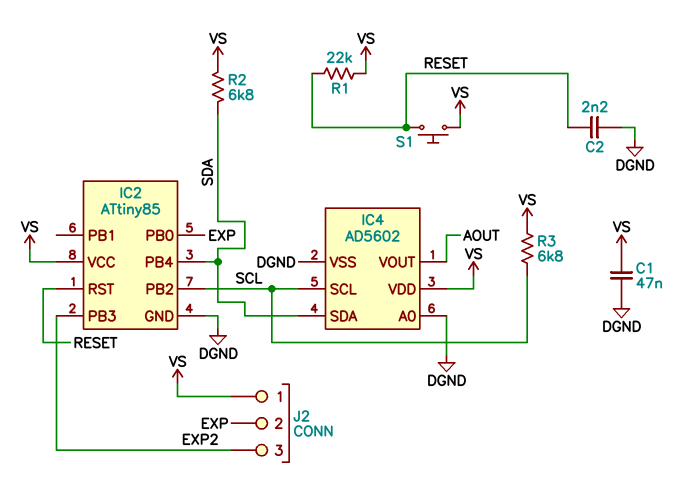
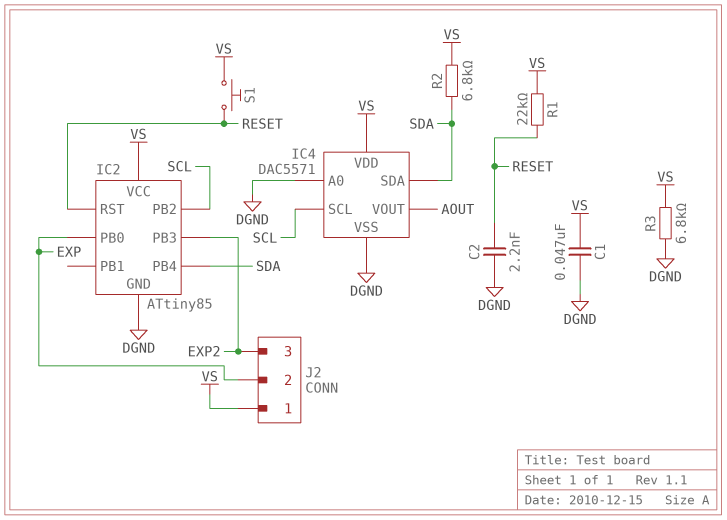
IC4: AD5602 -> DAC5571
R3: 6.8k (SCL, VS) -> 6.8k (DGND, VS)

